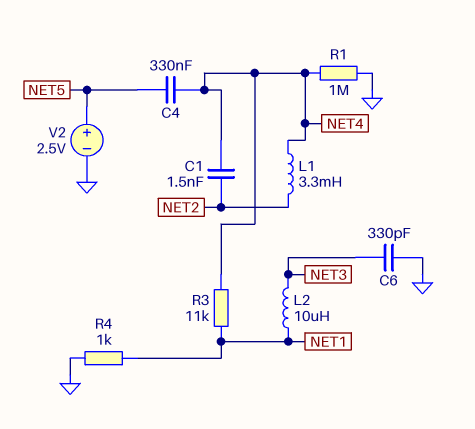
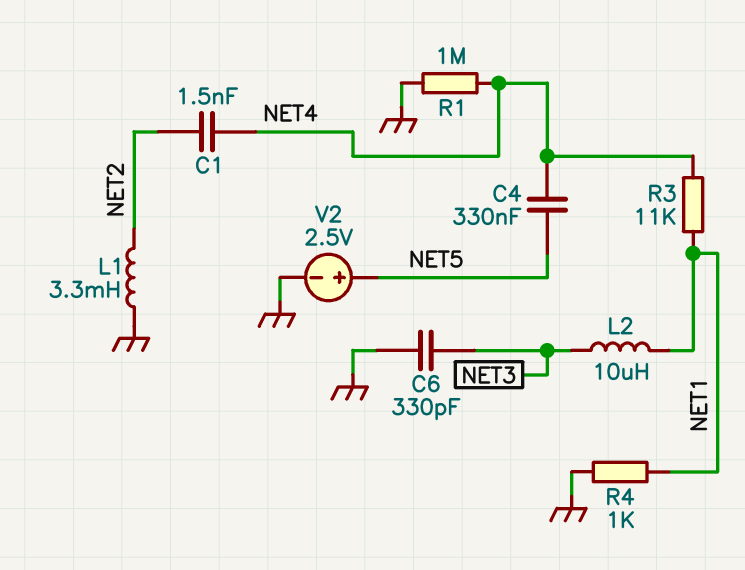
L1: 3.3mH (NET2, NET4) -> 3.3mH (GND, NET2)

